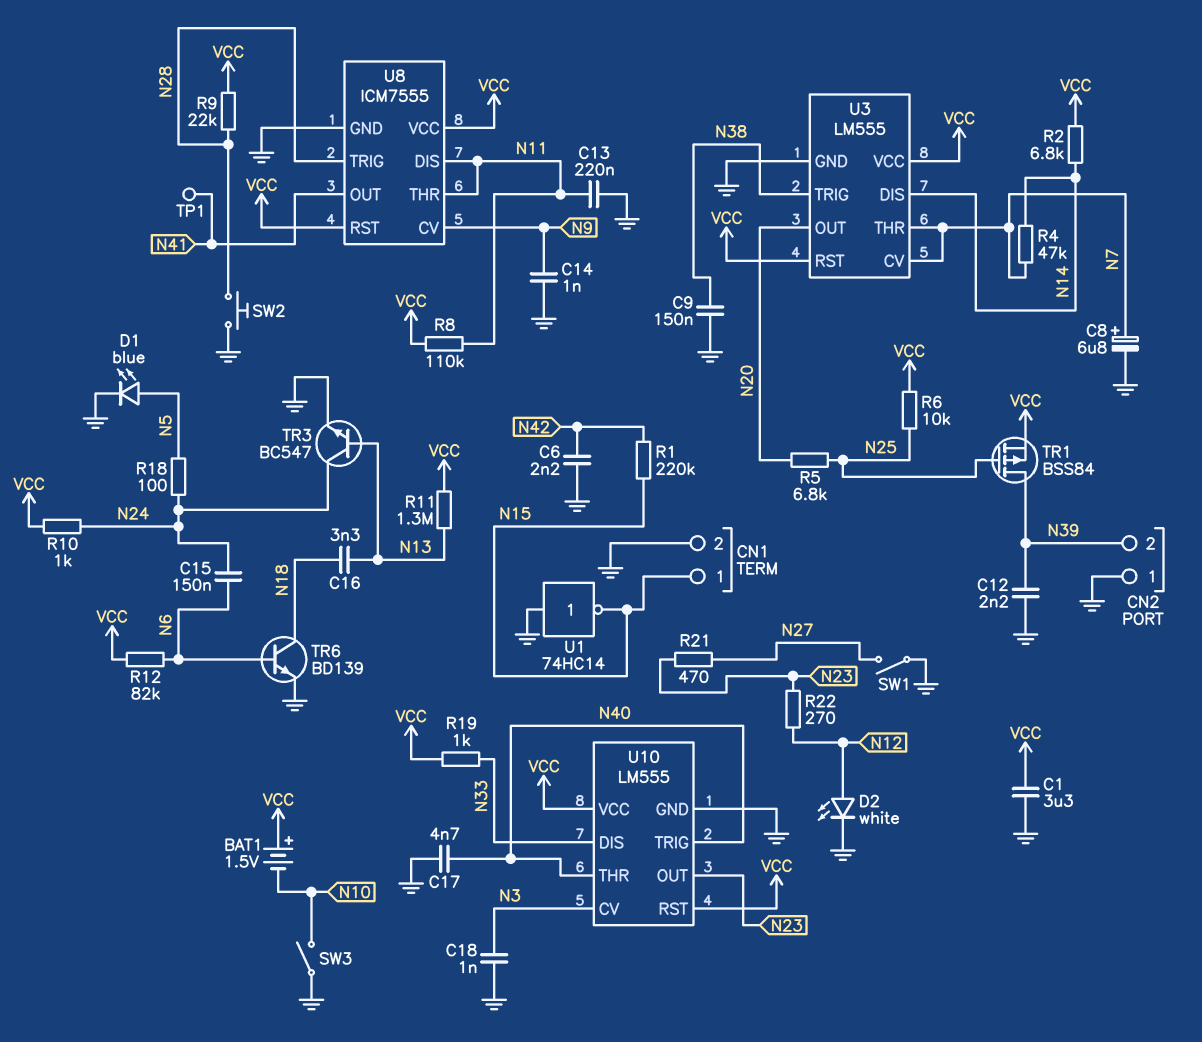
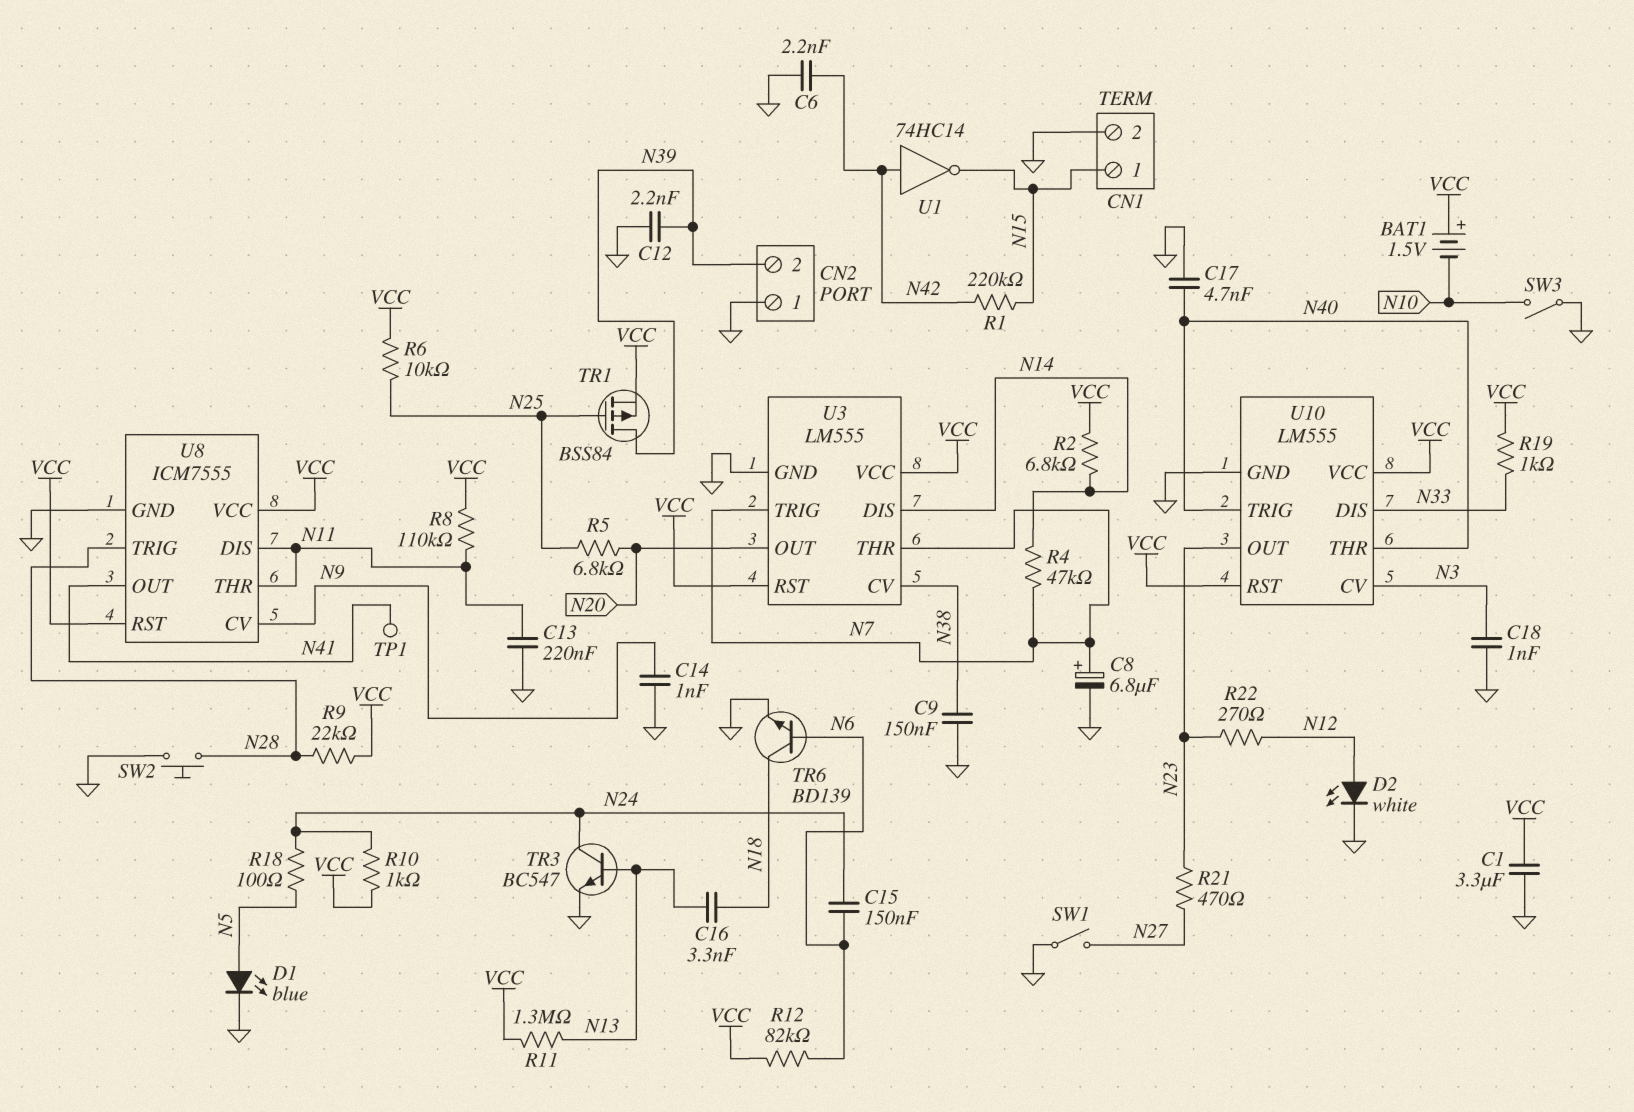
U1: NOT 74HC14 (in GND, out N15) -> NOT 74HC14 (in N42, out N15)
U3 pin CV: N7 -> N38
U3 pin TRIG: N38 -> N7

